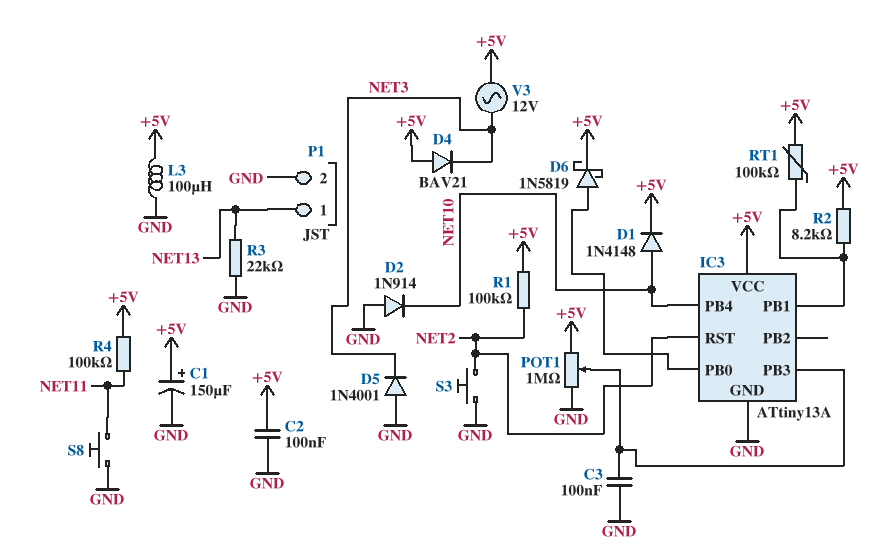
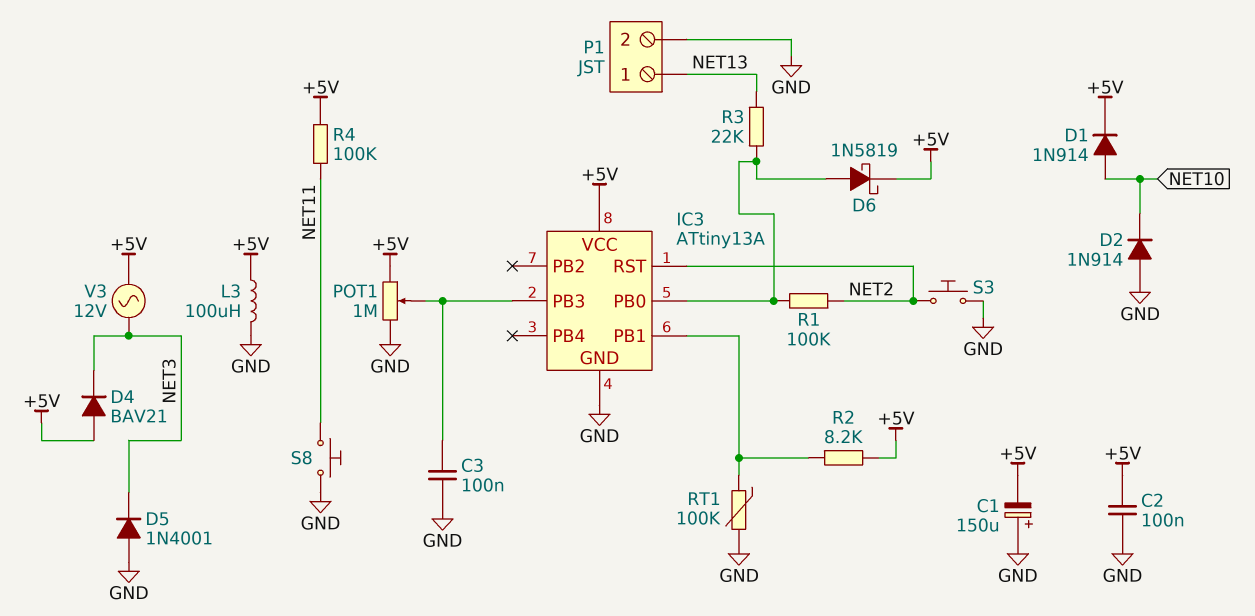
C1: 150uF (plus +5V, minus GND) -> 150uF (plus GND, minus +5V)
D1: diode 1N4148 (A NET10, K +5V) -> diode 1N914 (A NET10, K +5V)
IC3 pin PB4: NET10 -> none
R1: 100k (+5V, NET2) -> 100k (IC3/PB0, NET2)
R3: 22k (GND, NET13) -> 22k (IC3/PB0, NET13)
RT1: 100k (+5V, IC3/PB1) -> 100k (GND, IC3/PB1)

